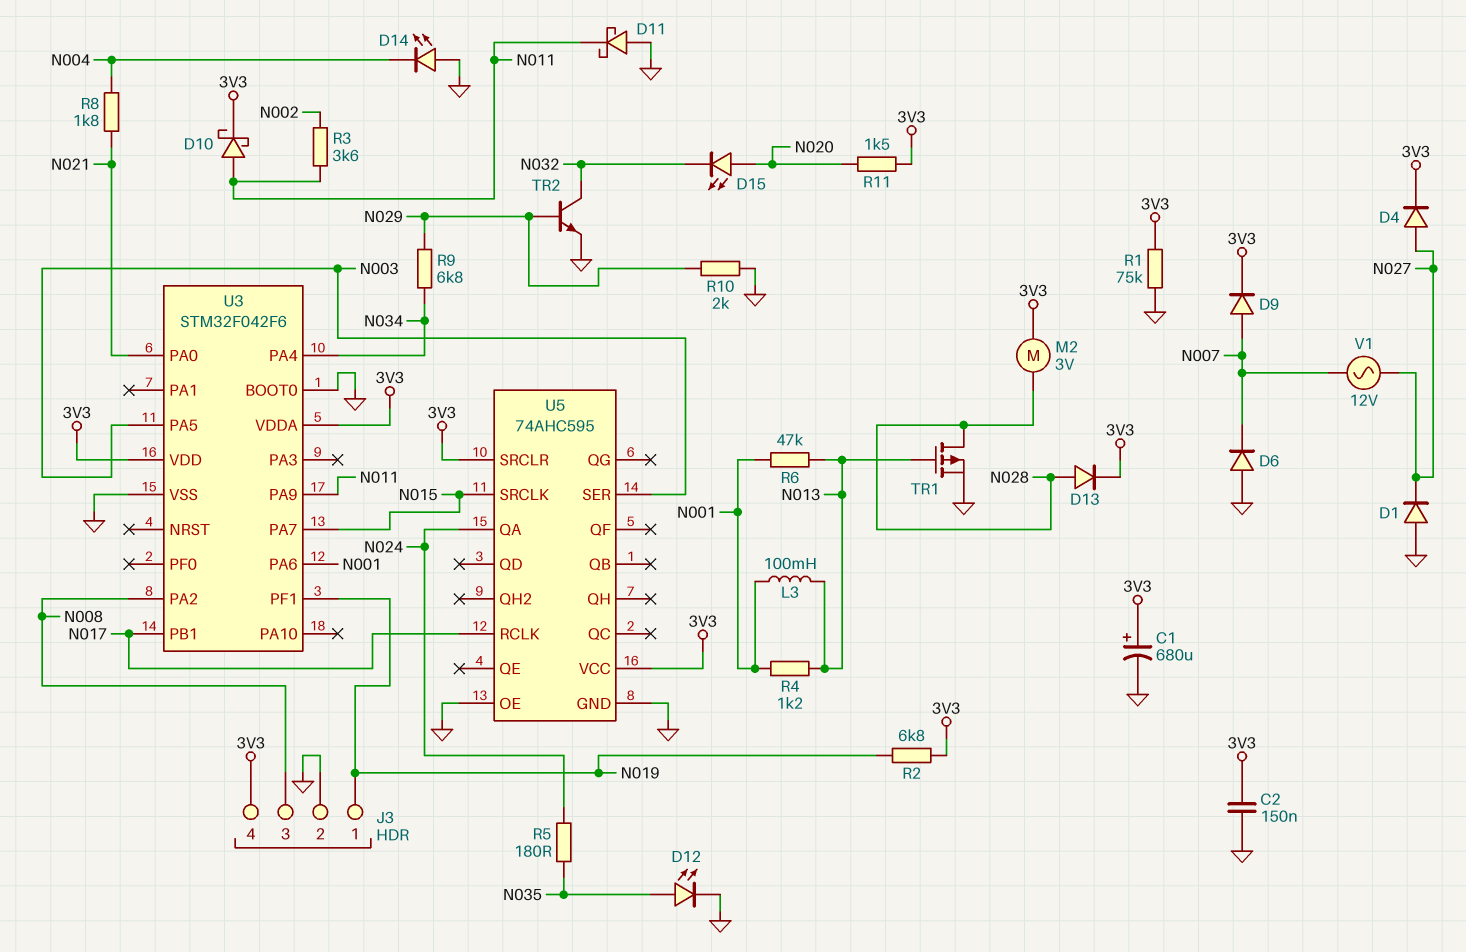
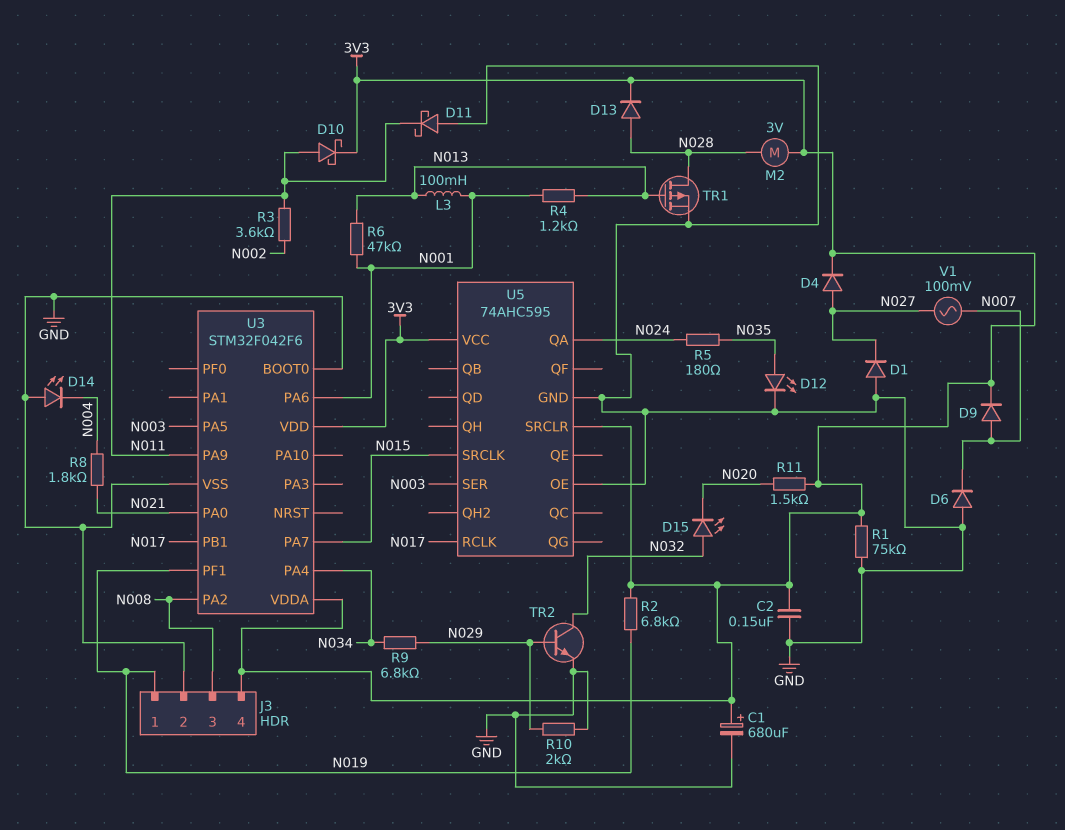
D15: LED (A N020, K N032) -> LED (A N032, K N020)
V1: AC 12V (N007, N027) -> AC 100mV (N007, N027)

